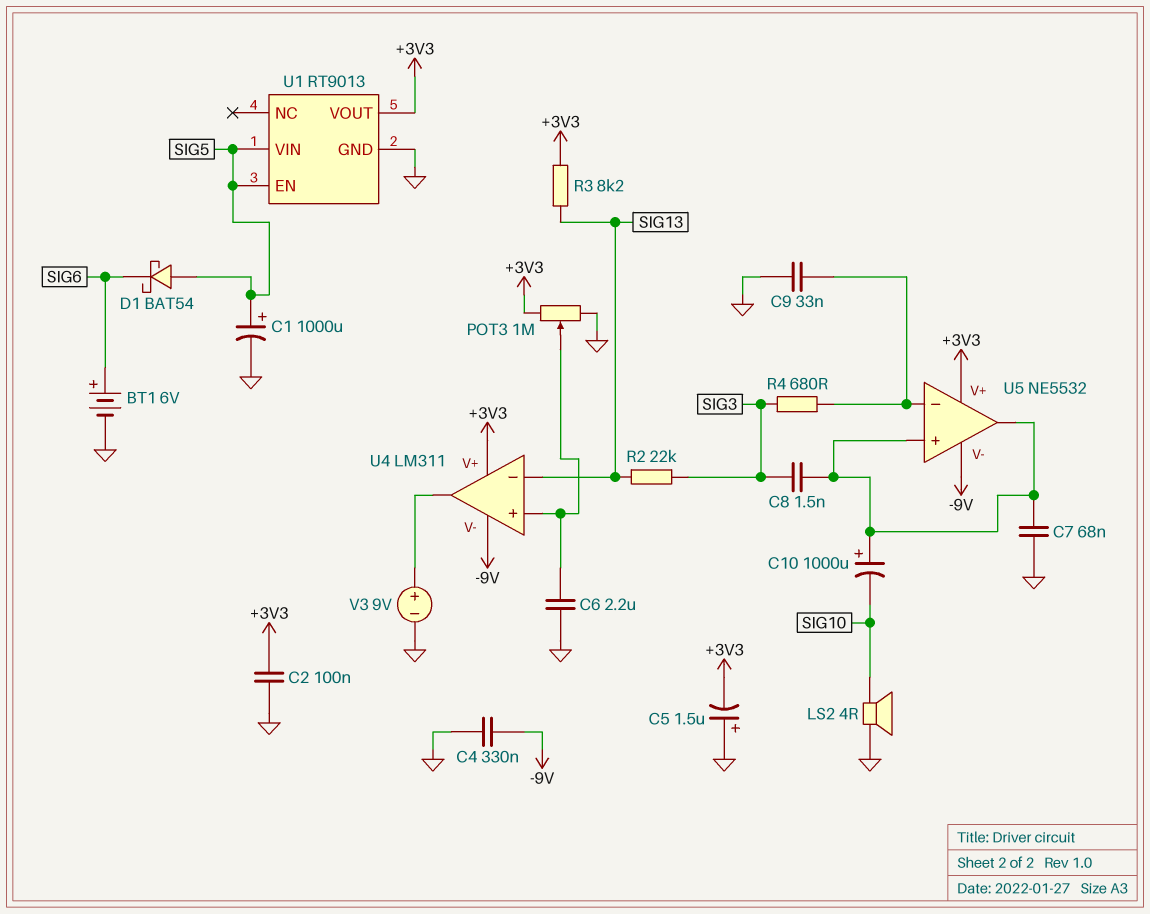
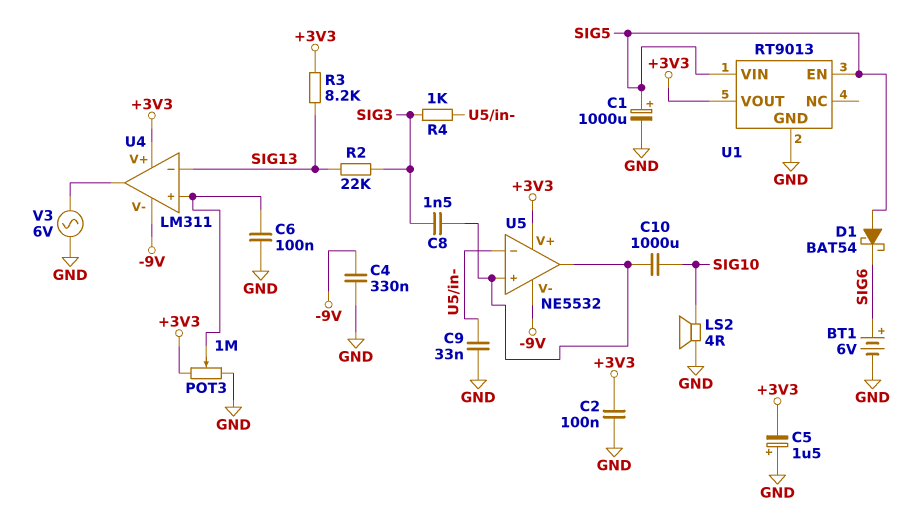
C6: 2.2uF (GND, U4/in+) -> 100nF (GND, U4/in+)
C7: 68nF (GND, U5/in+) -> none
C10: 1000uF (plus U5/in+, minus SIG10) -> 1000uF (SIG10, U5/in+)
R4: 680 (SIG3, U5/in-) -> 1k (SIG3, U5/in-)
V3: 9V (plus U4/out, minus GND) -> AC 6V (GND, U4/out)

